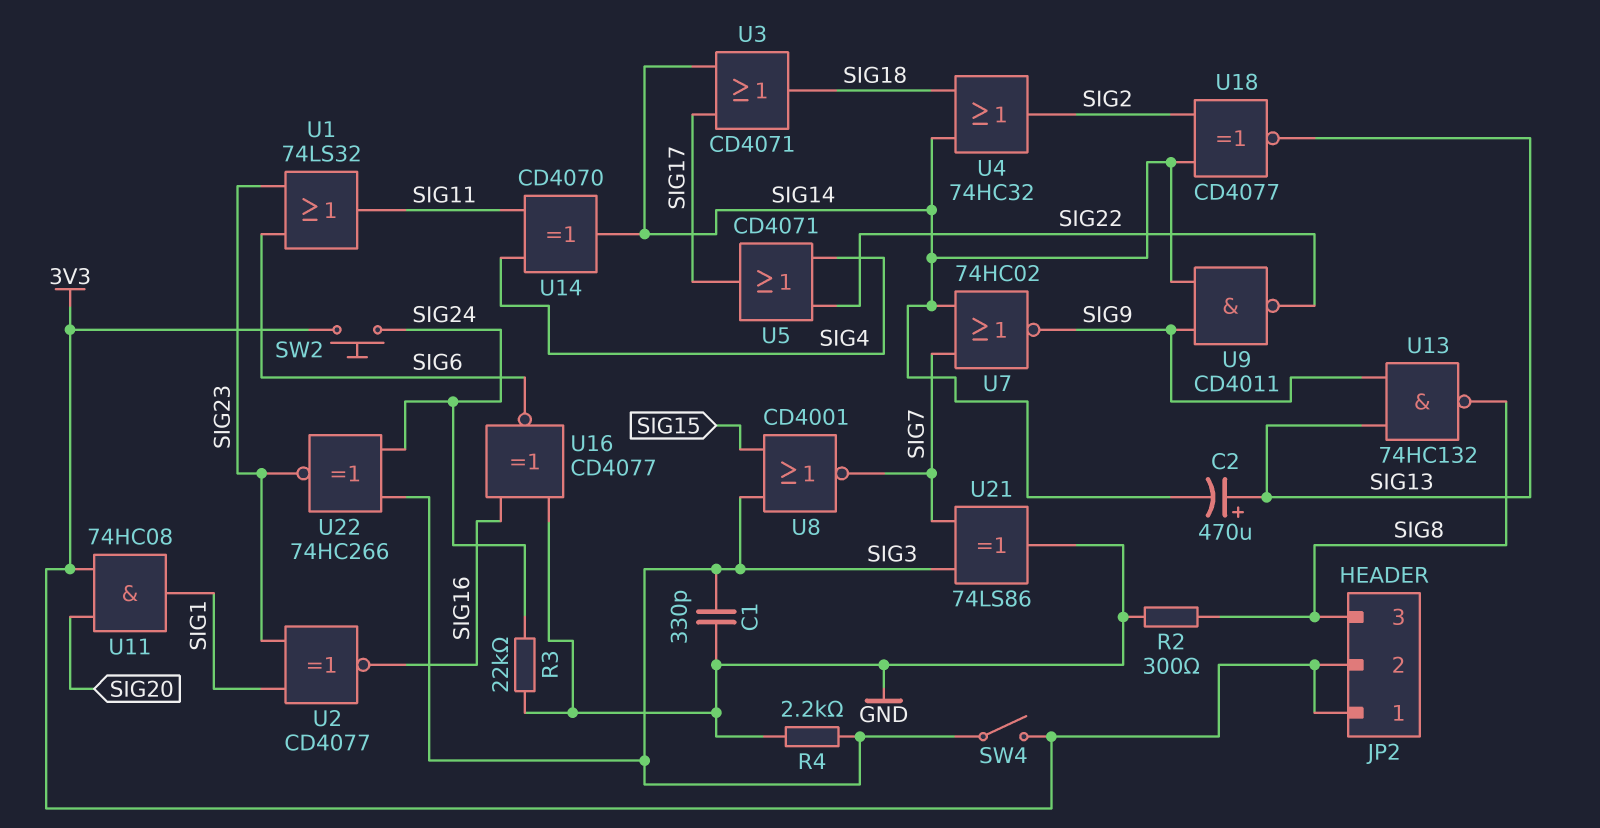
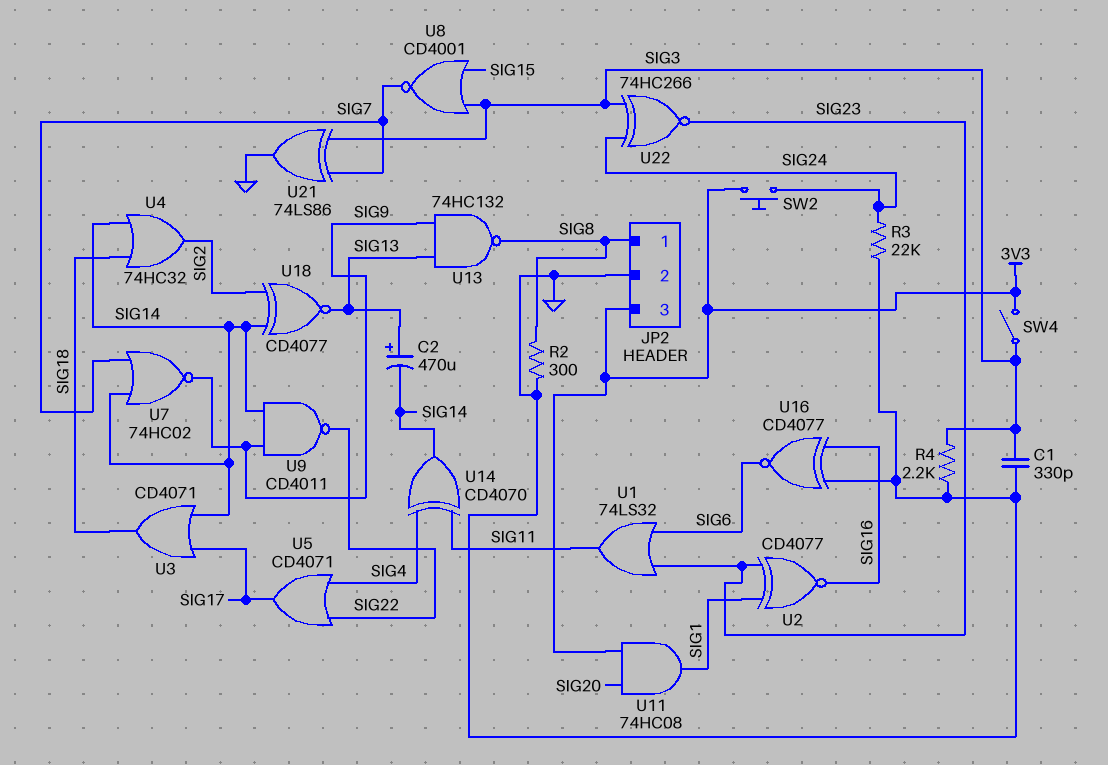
JP2 pin 1: 3V3 -> SIG8
JP2 pin 2: 3V3 -> GND
JP2 pin 3: SIG8 -> 3V3

